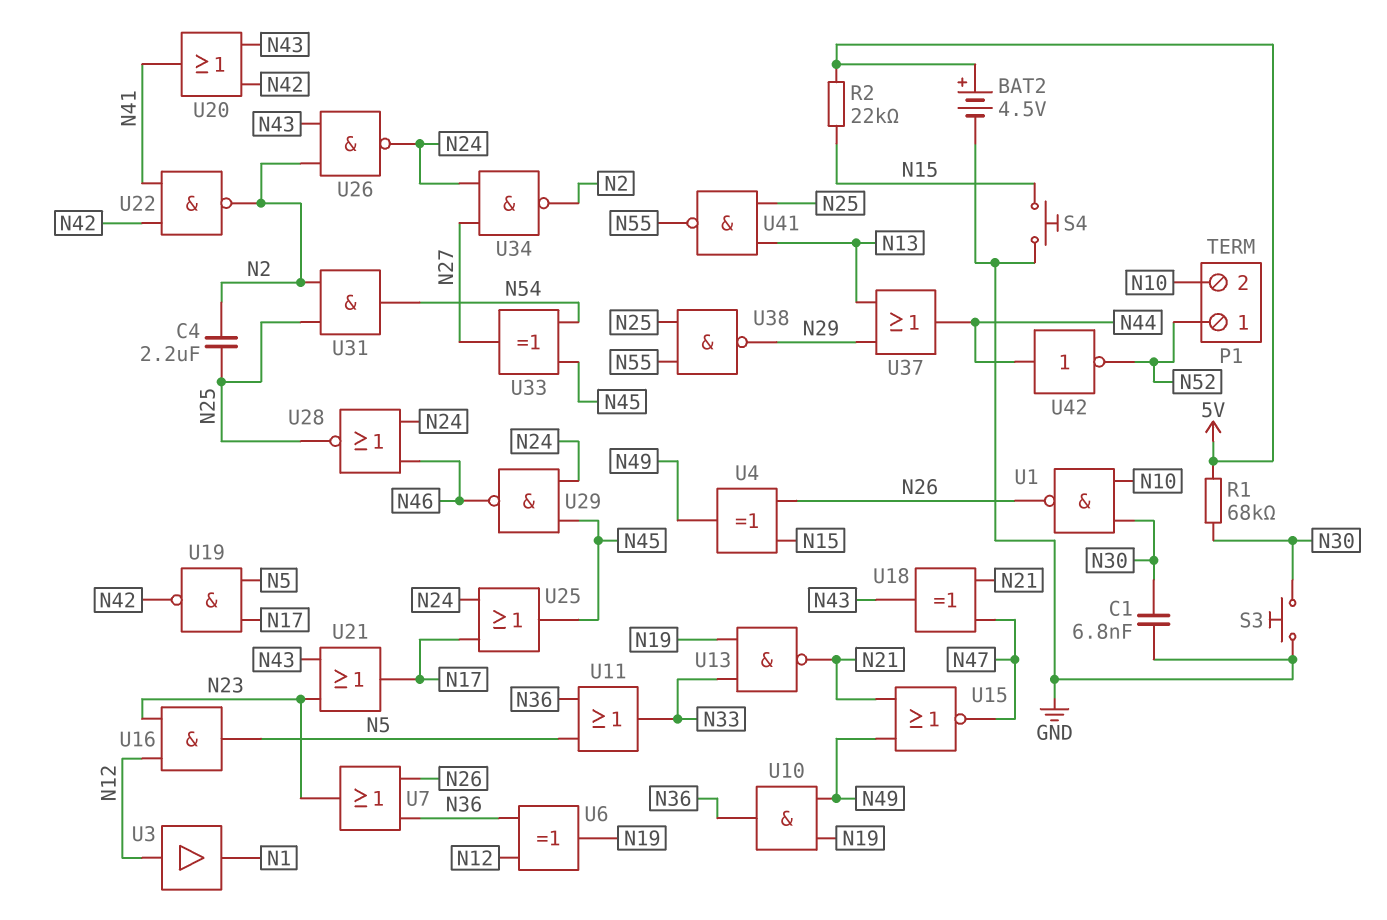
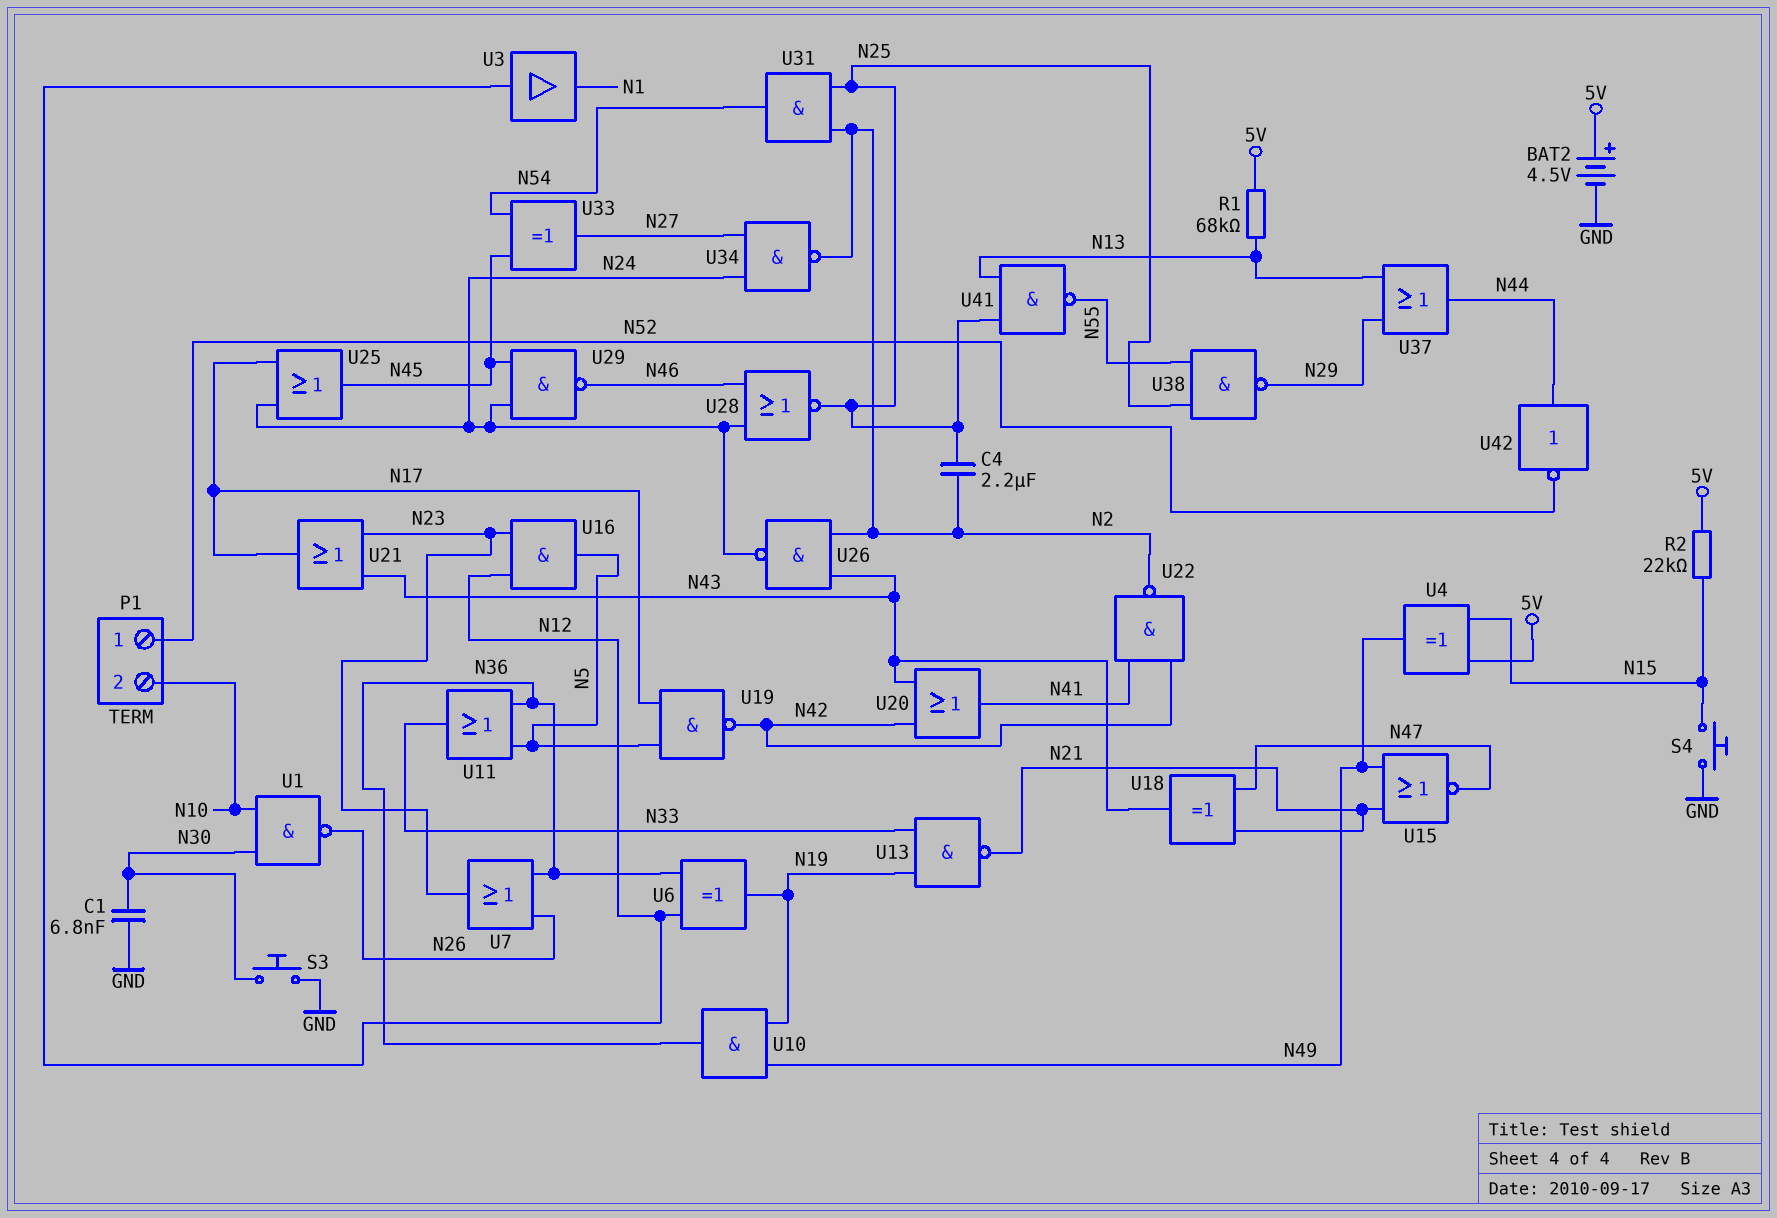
R1: 68k (5V, N30) -> 68k (5V, N13)
U4: XOR (in N15, in N26, out N49) -> XOR (in 5V, in N15, out N49)

